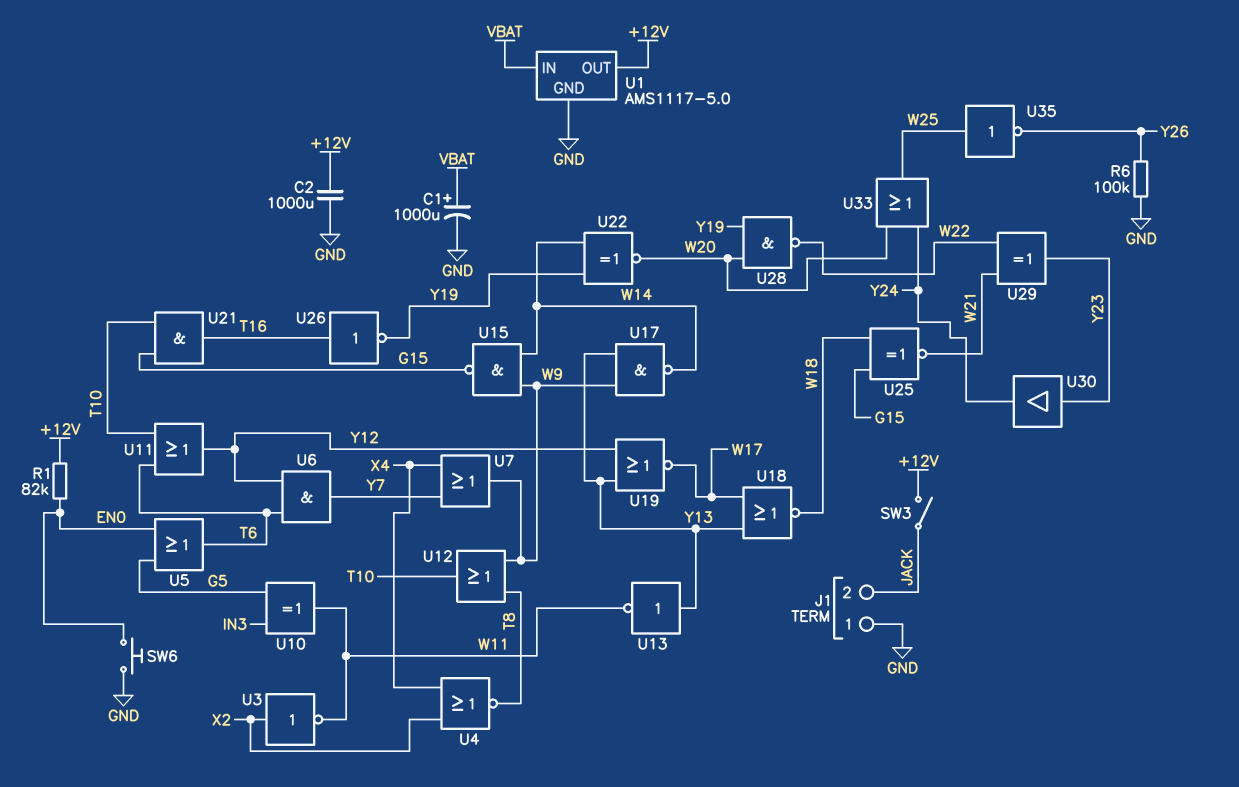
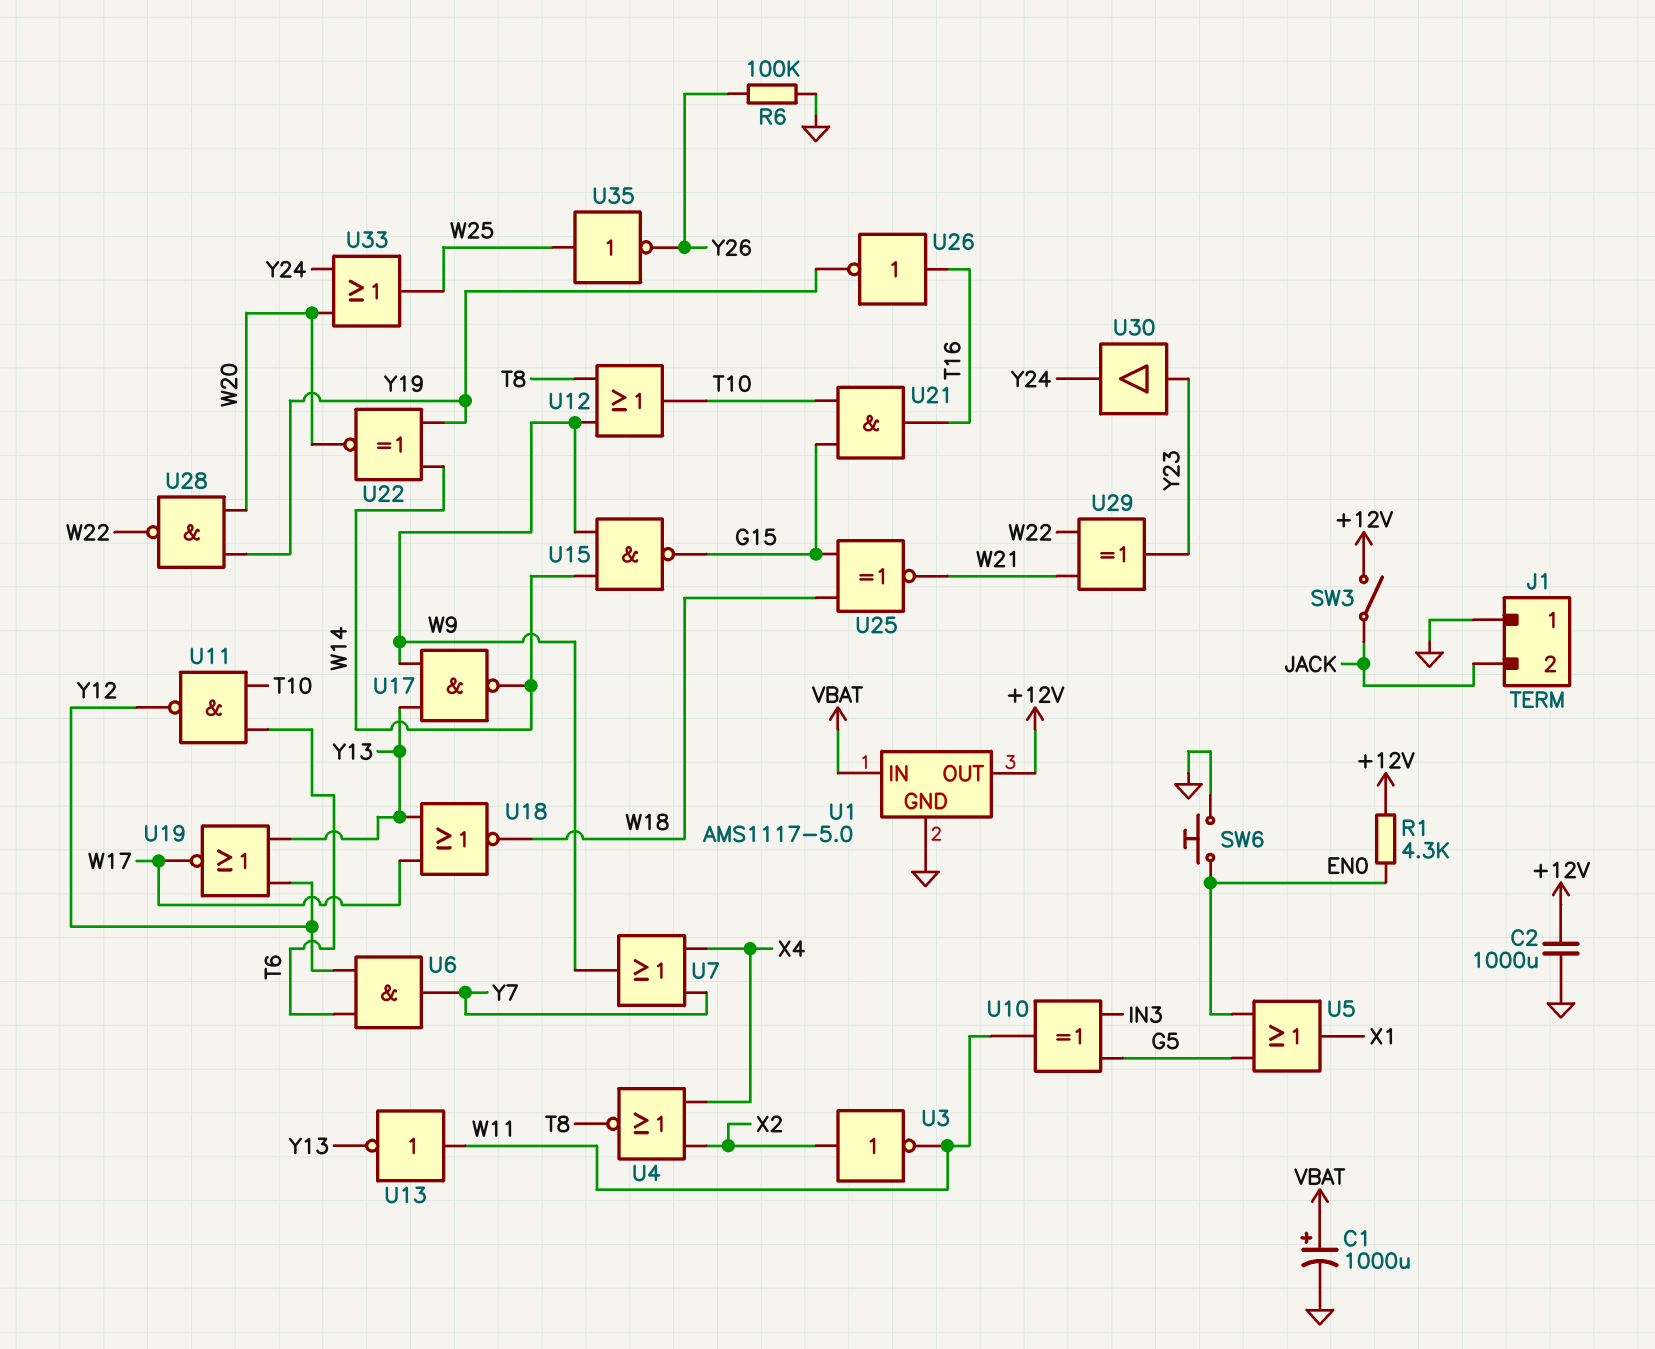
R1: 82k (+12V, EN0) -> 4.3k (+12V, EN0)
U5: OR (in EN0, in G5, out T6) -> OR (in EN0, in G5, out X1)
U11: OR (in T6, in T10, out Y12) -> NAND (in T6, in T10, out Y12)
U13: NOT (in Y13, out W11) -> NOT (in W11, out Y13)

